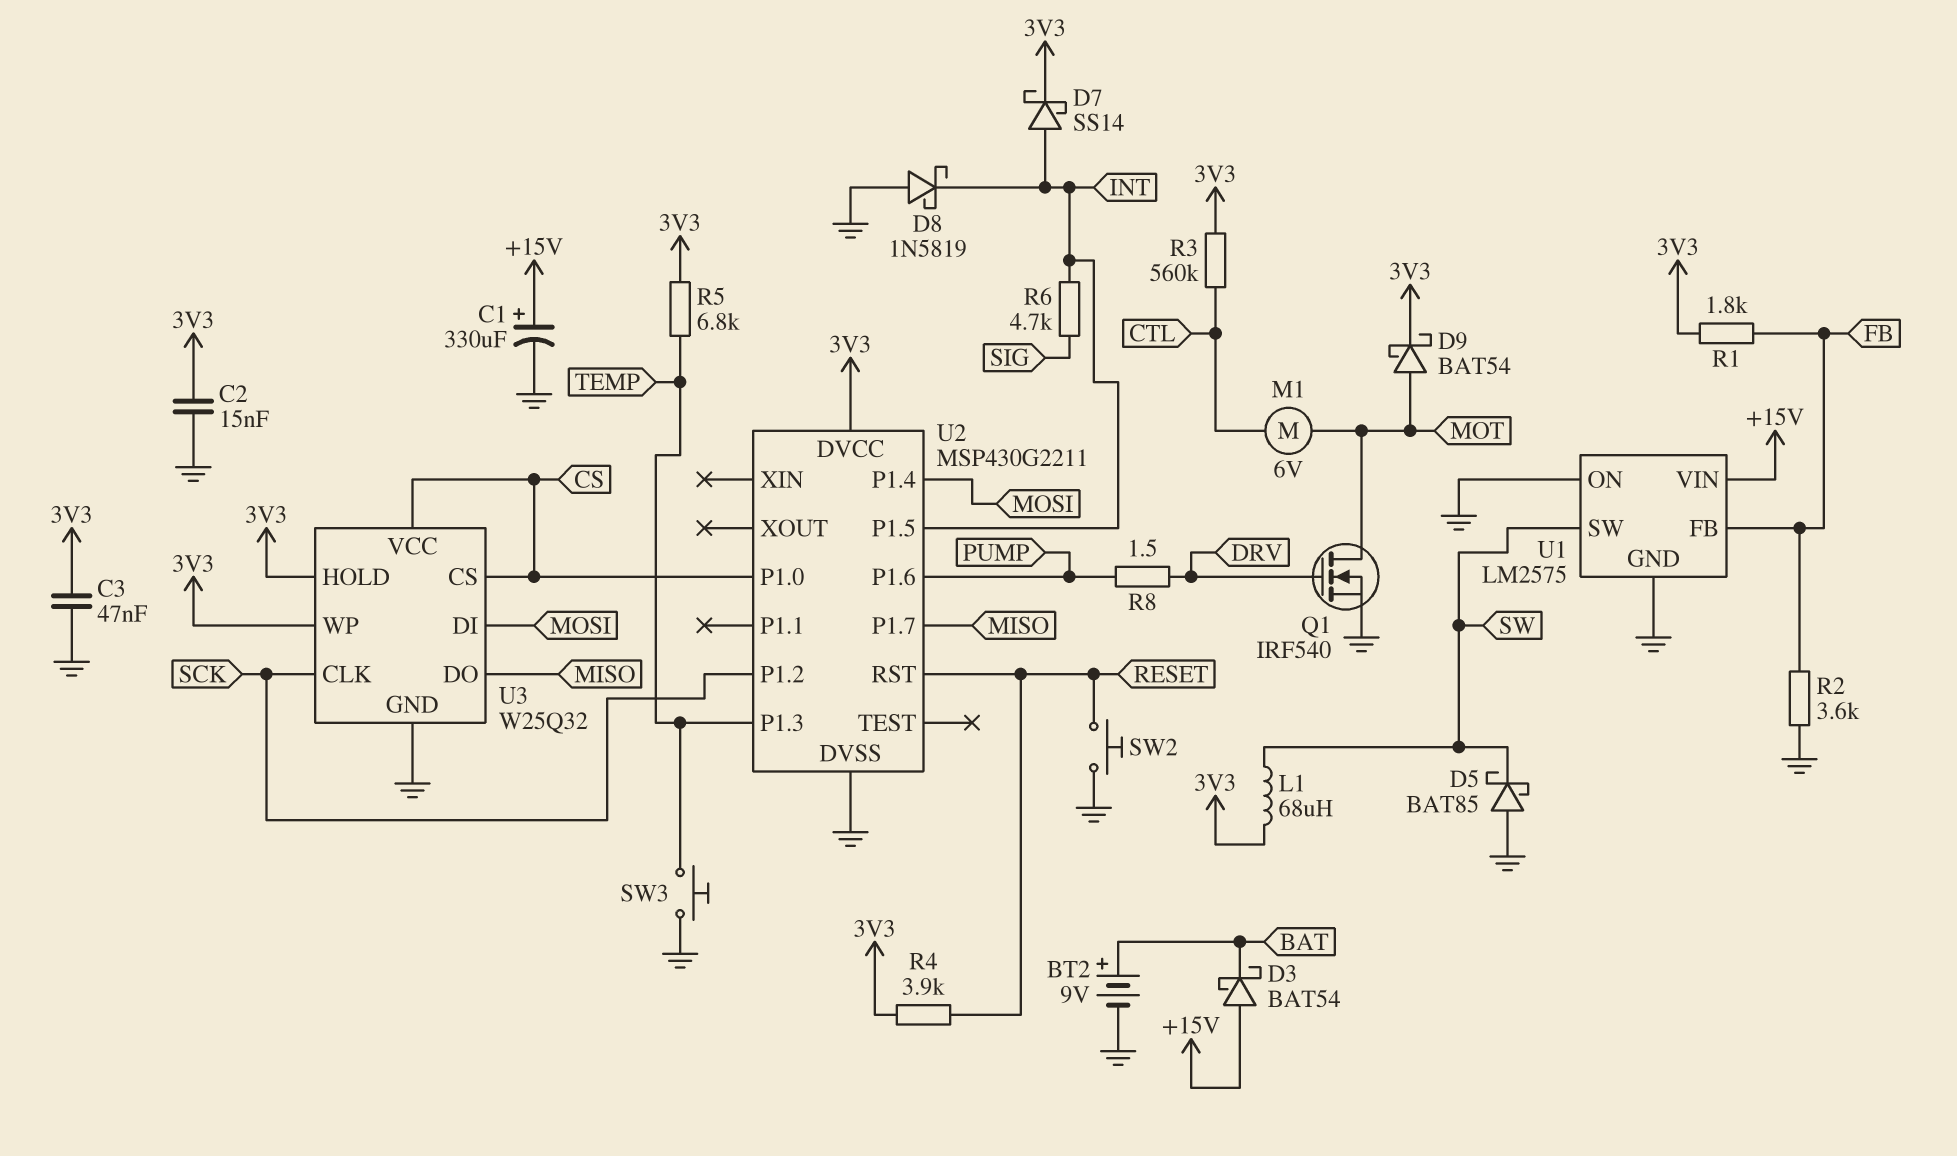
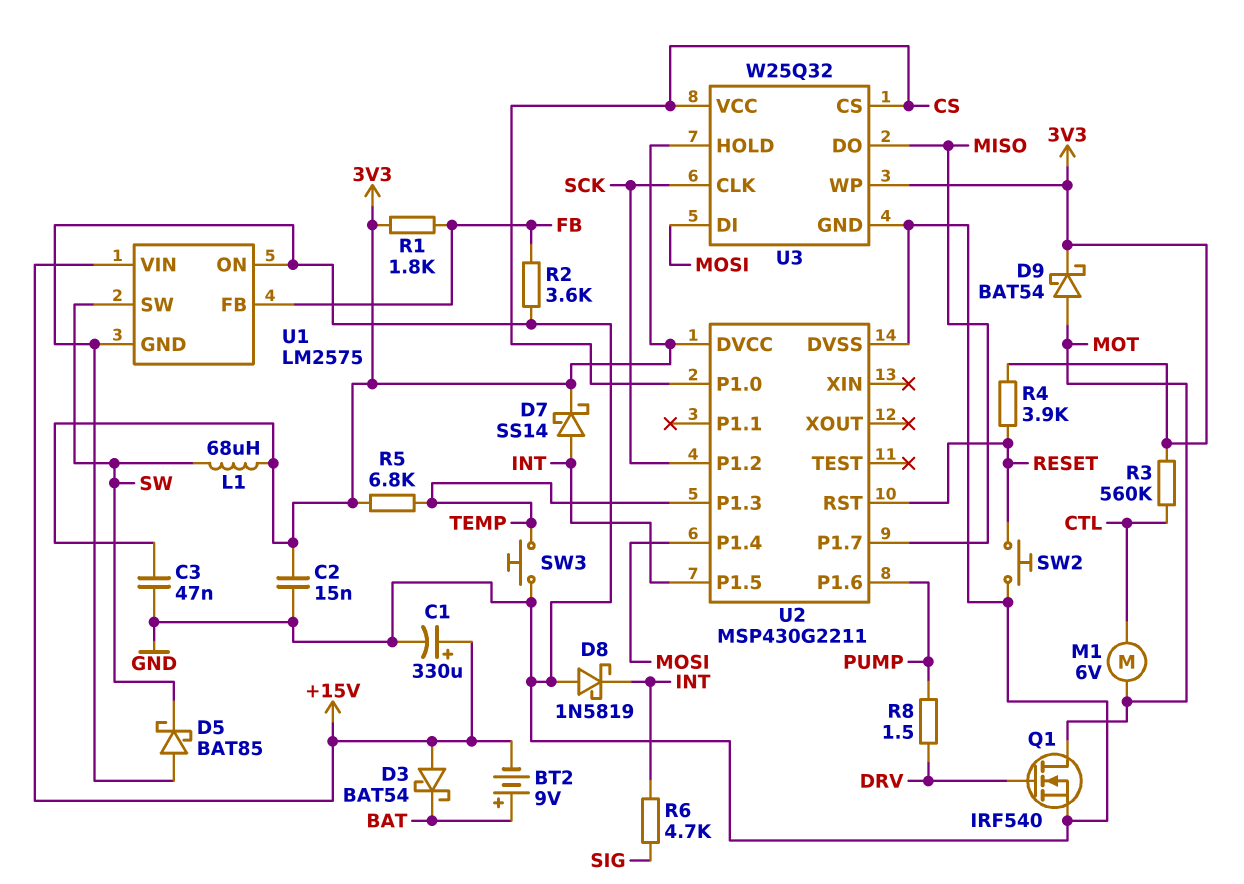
BT2: 9V (plus BAT, minus GND) -> 9V (plus BAT, minus +15V)

